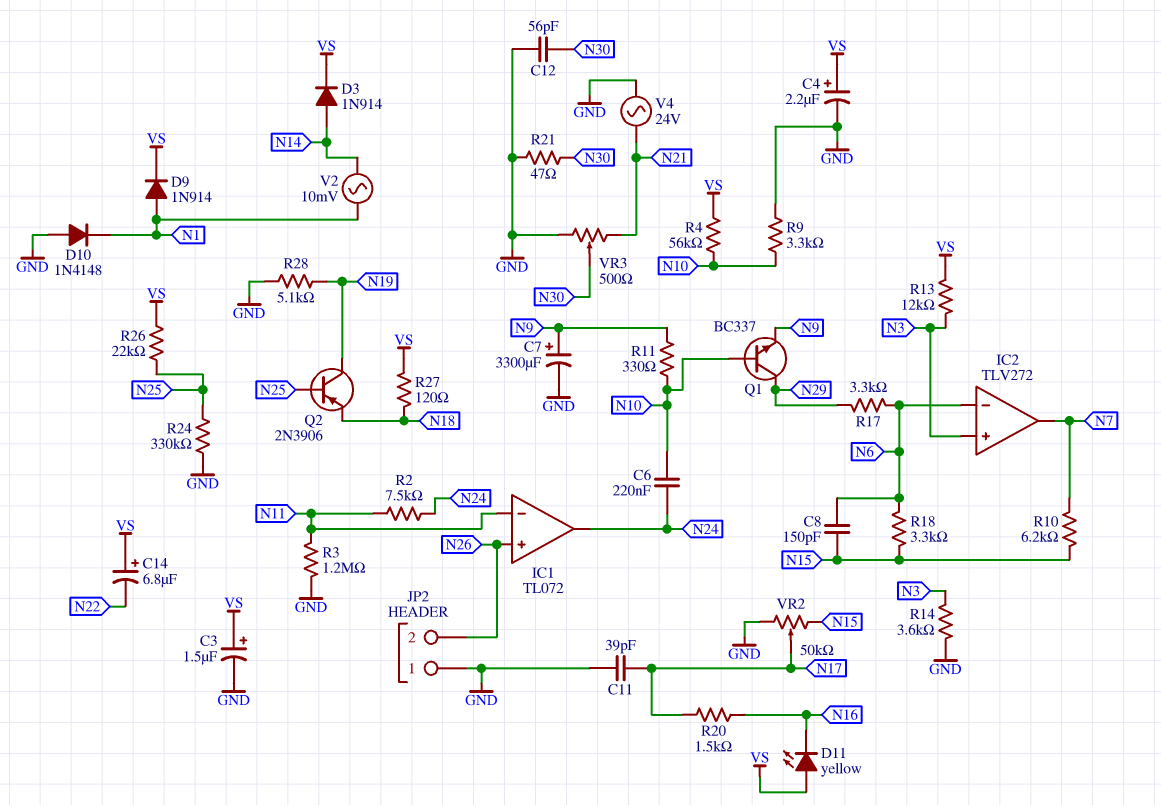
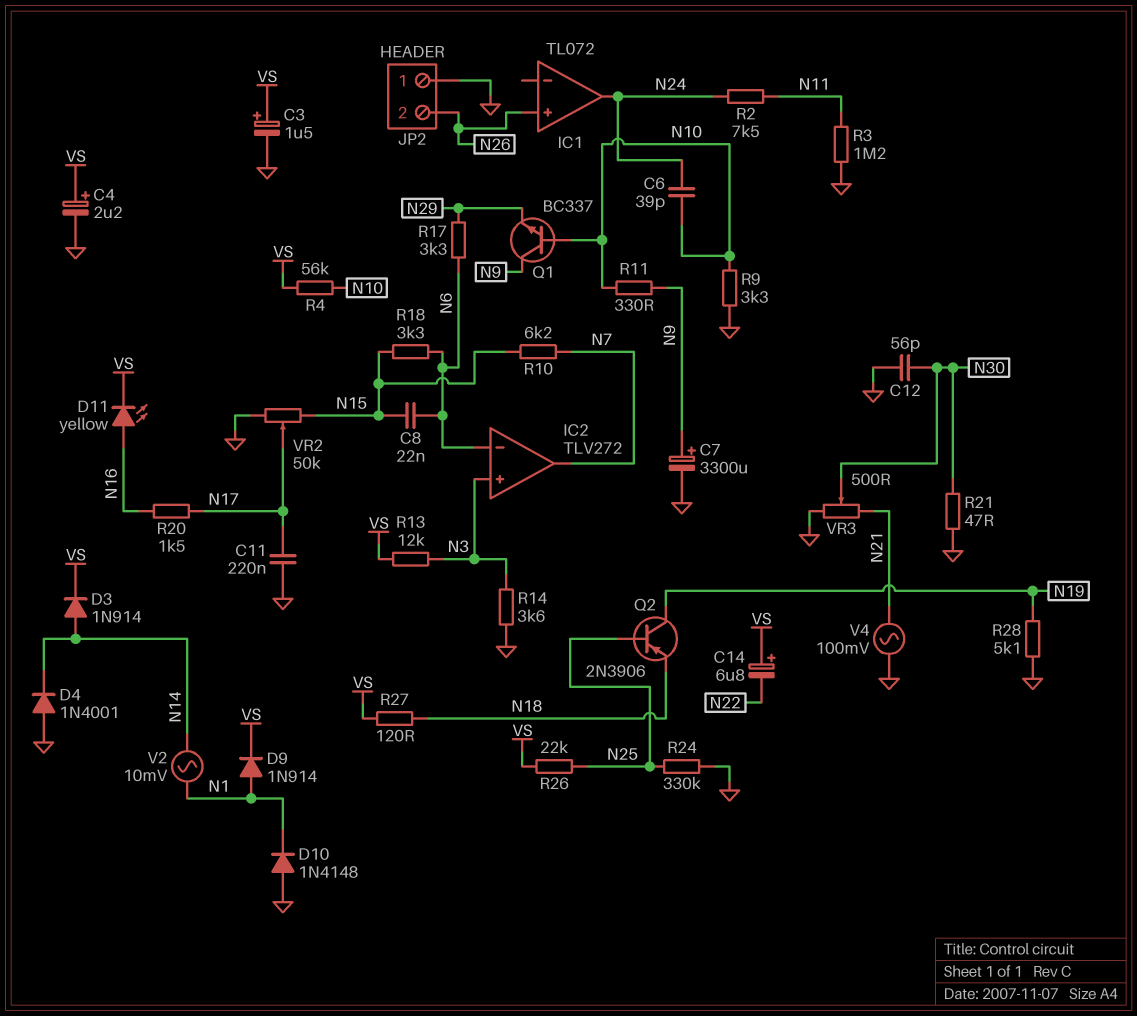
C6: 220nF (N10, N24) -> 39pF (N10, N24)
C8: 150pF (N6, N15) -> 22nF (N6, N15)
C11: 39pF (GND, N17) -> 220nF (GND, N17)
D4: none -> diode 1N4001 (A GND, K N14)
D11: LED yellow (A VS, K N16) -> LED yellow (A N16, K VS)
IC1 pin in-: N11 -> none
Q1: NPN BC337 (B N10, C N29, E N9) -> NPN BC337 (B N10, C N9, E N29)
V4: AC 24V (GND, N21) -> AC 100mV (GND, N21)

